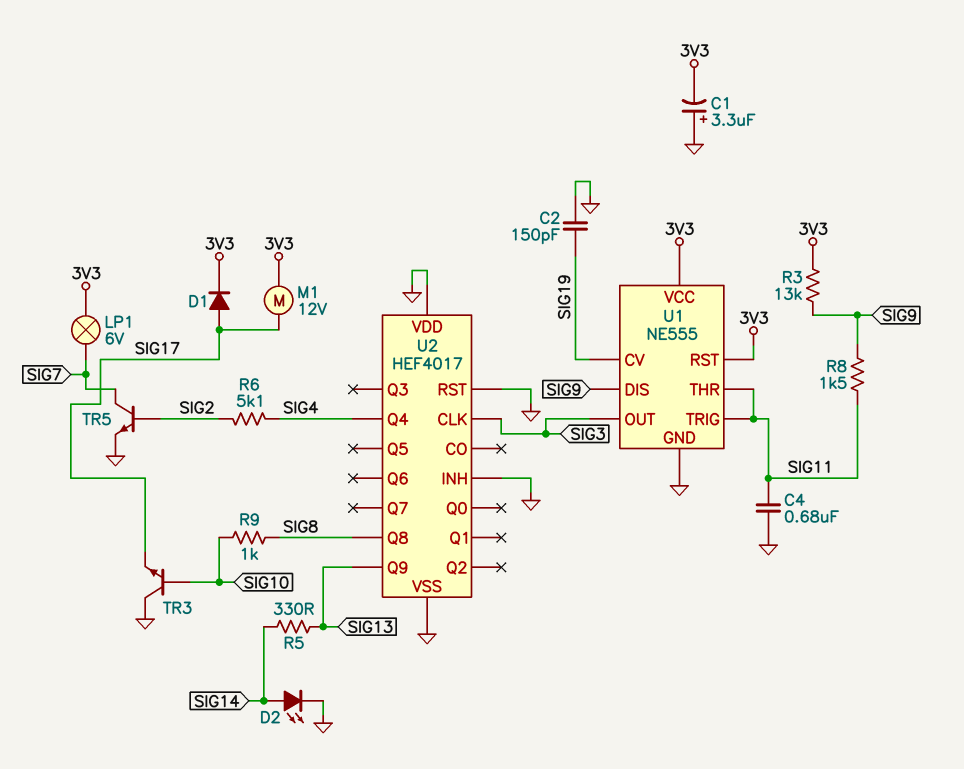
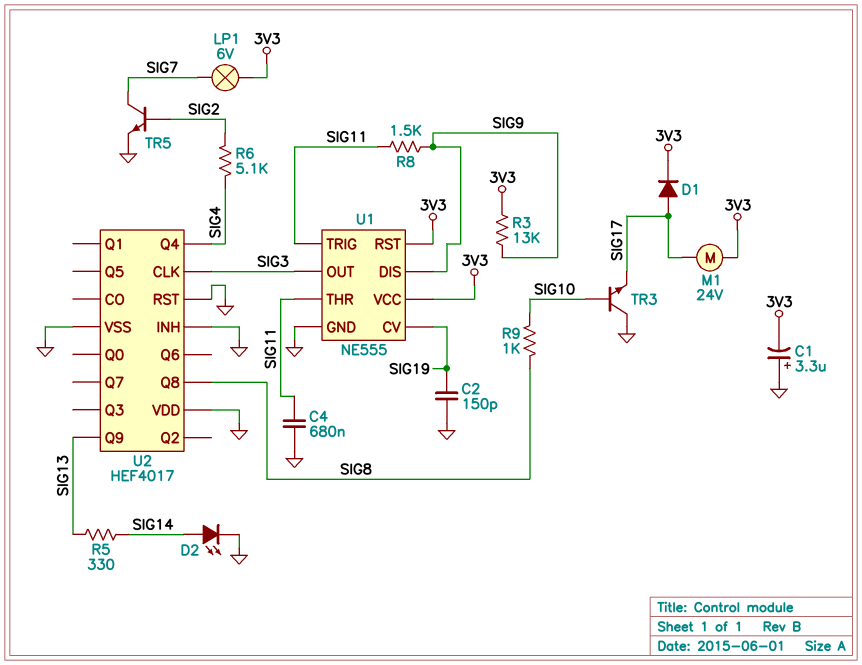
M1: motor 12V (3V3, SIG17) -> motor 24V (3V3, SIG17)

